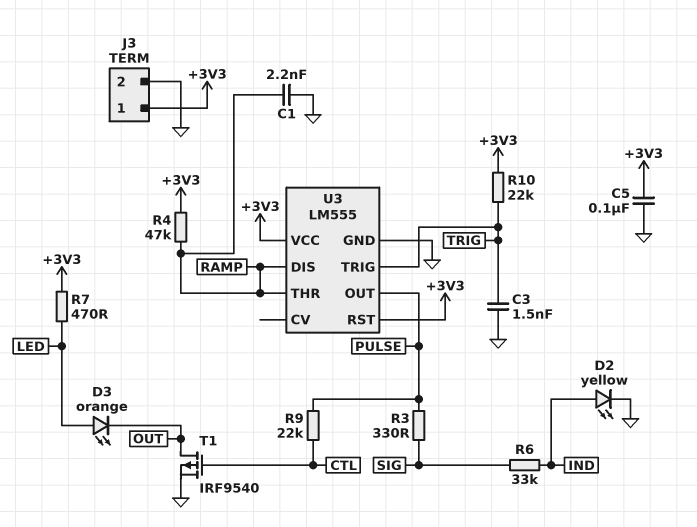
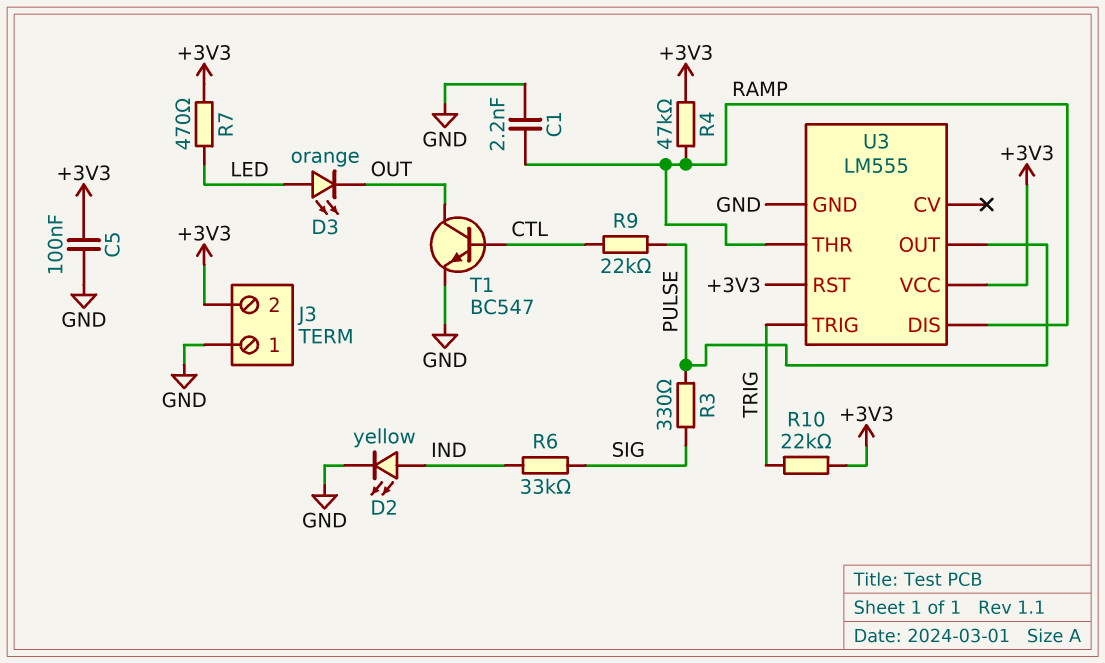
C3: 1.5nF (GND, TRIG) -> none
J3 pin 1: +3V3 -> GND
J3 pin 2: GND -> +3V3
T1: PMOS IRF9540 (G CTL, D OUT, S GND) -> NPN BC547 (B CTL, C OUT, E GND)

